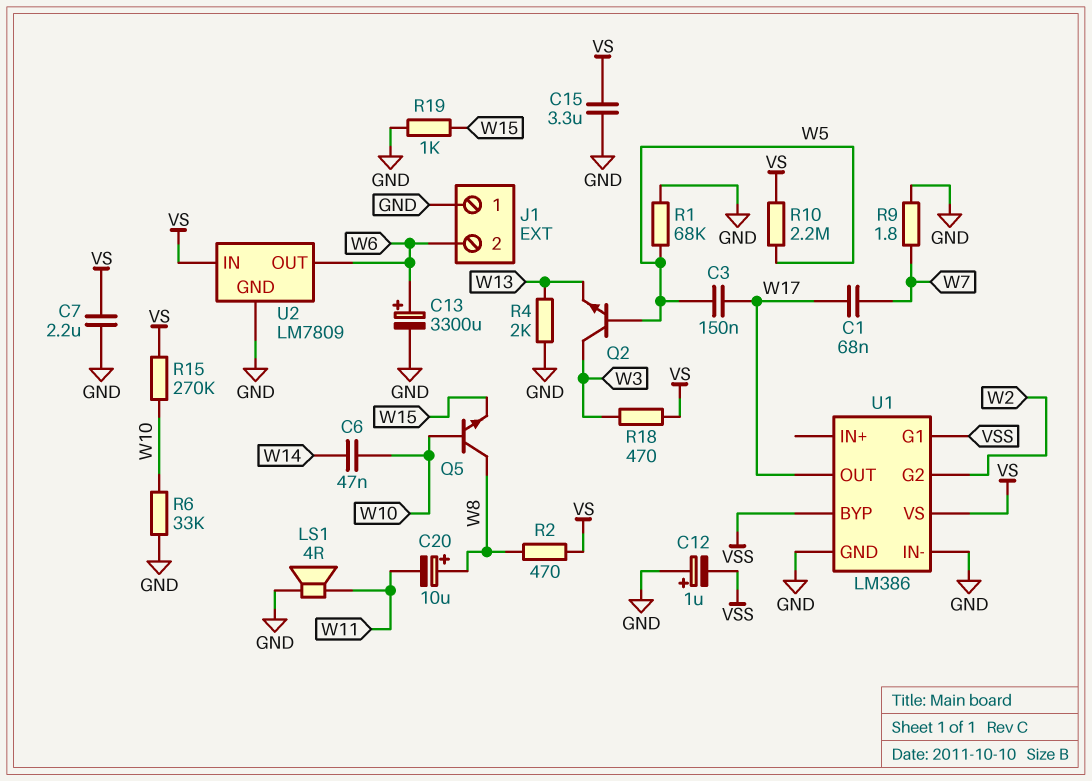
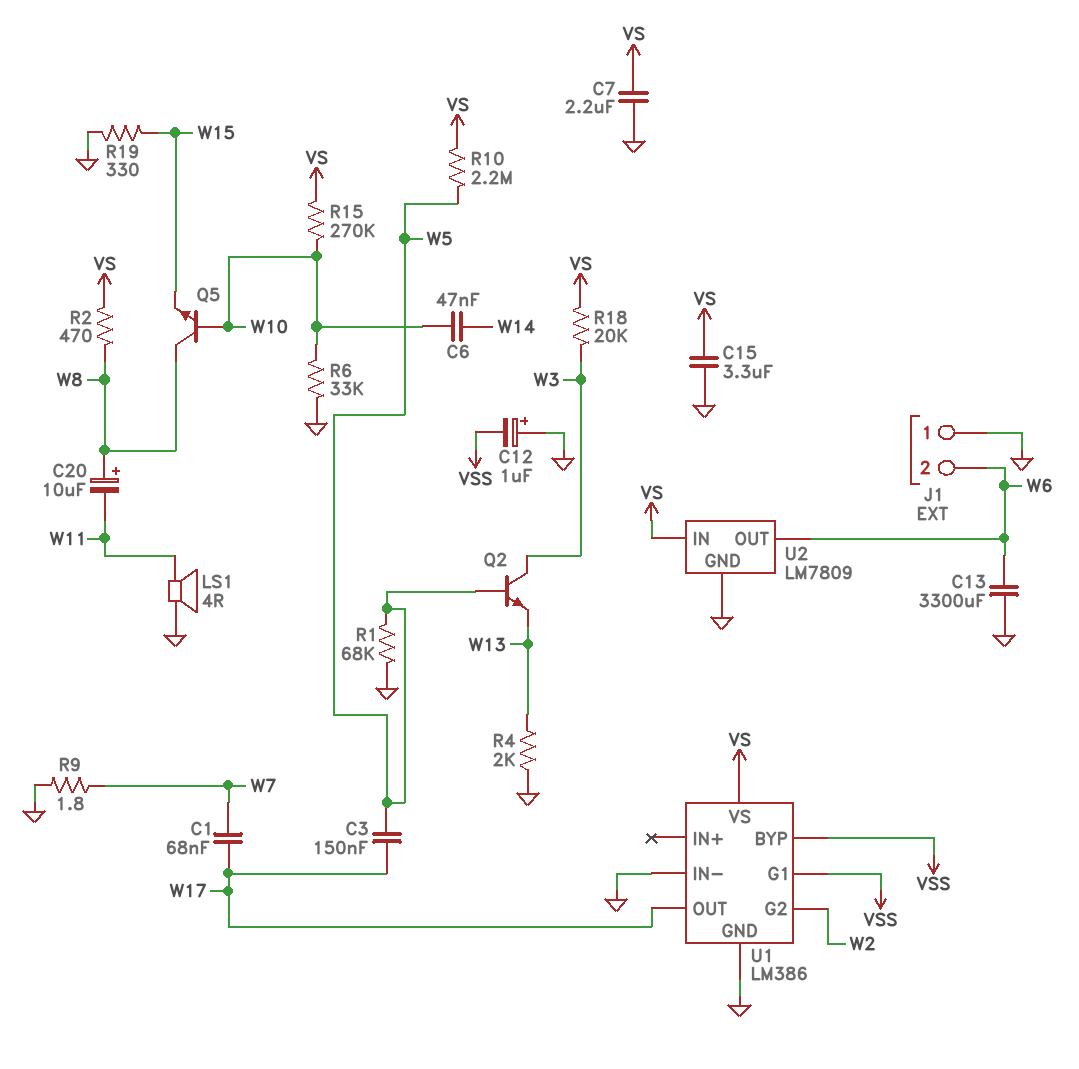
C13: 3300uF (plus W6, minus GND) -> 3300uF (GND, W6)
R18: 470 (VS, W3) -> 20k (VS, W3)
R19: 1k (GND, W15) -> 330 (GND, W15)

